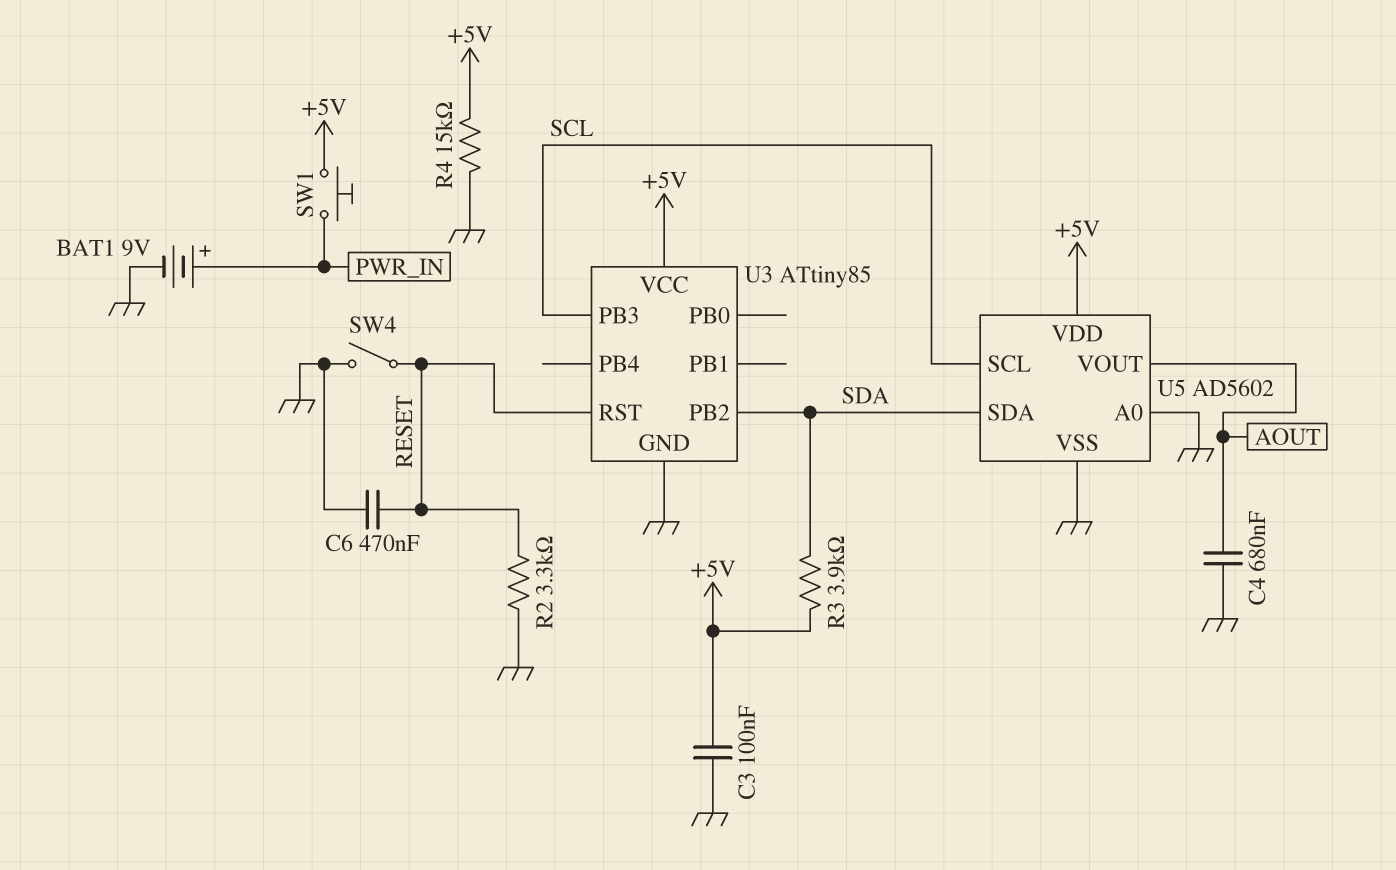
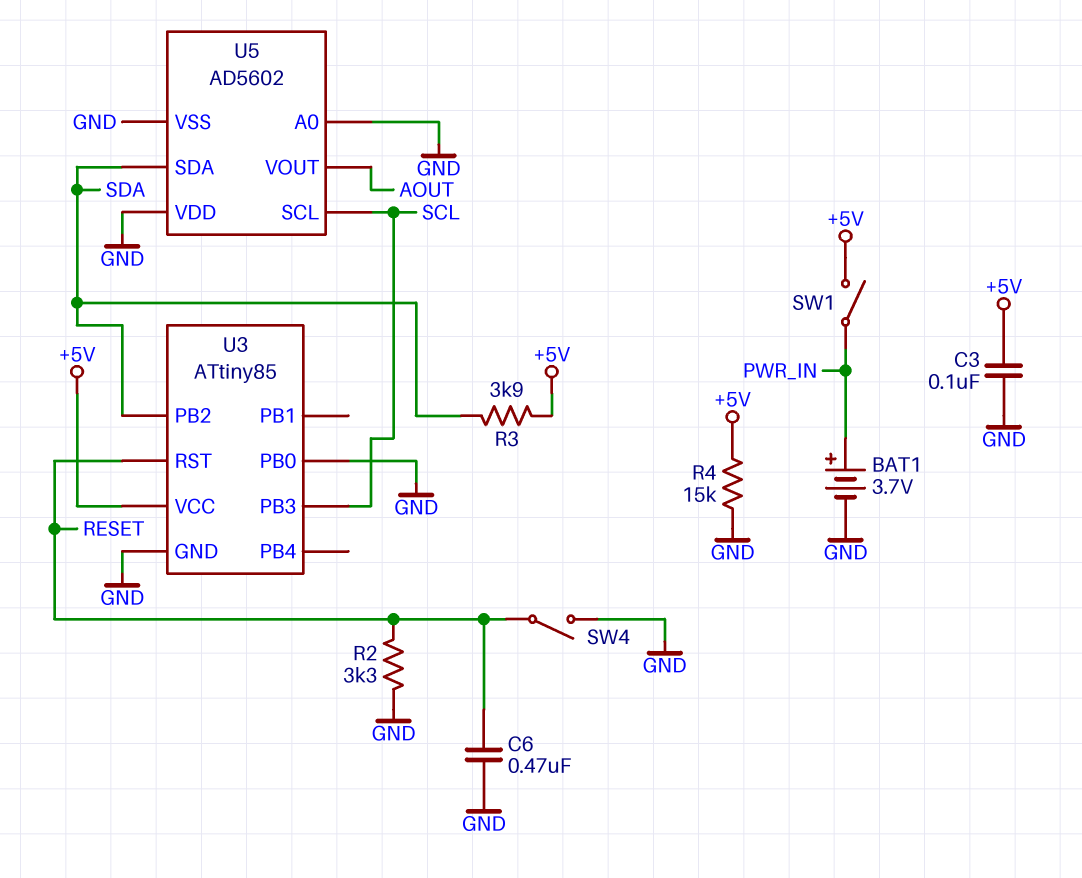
BAT1: 9V (plus PWR_IN, minus GND) -> 3.7V (plus PWR_IN, minus GND)
C4: 680nF (AOUT, GND) -> none
SW1: button (+5V, PWR_IN) -> switch (+5V, PWR_IN)
U3 pin PB0: none -> GND
U5 pin VDD: +5V -> GND

